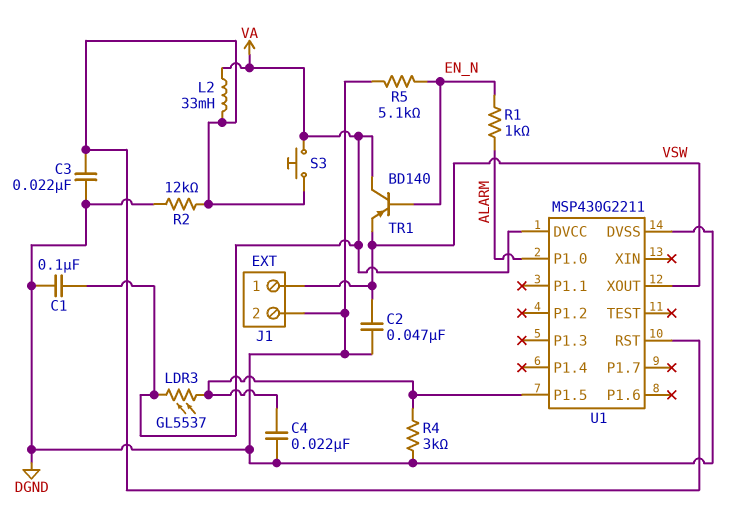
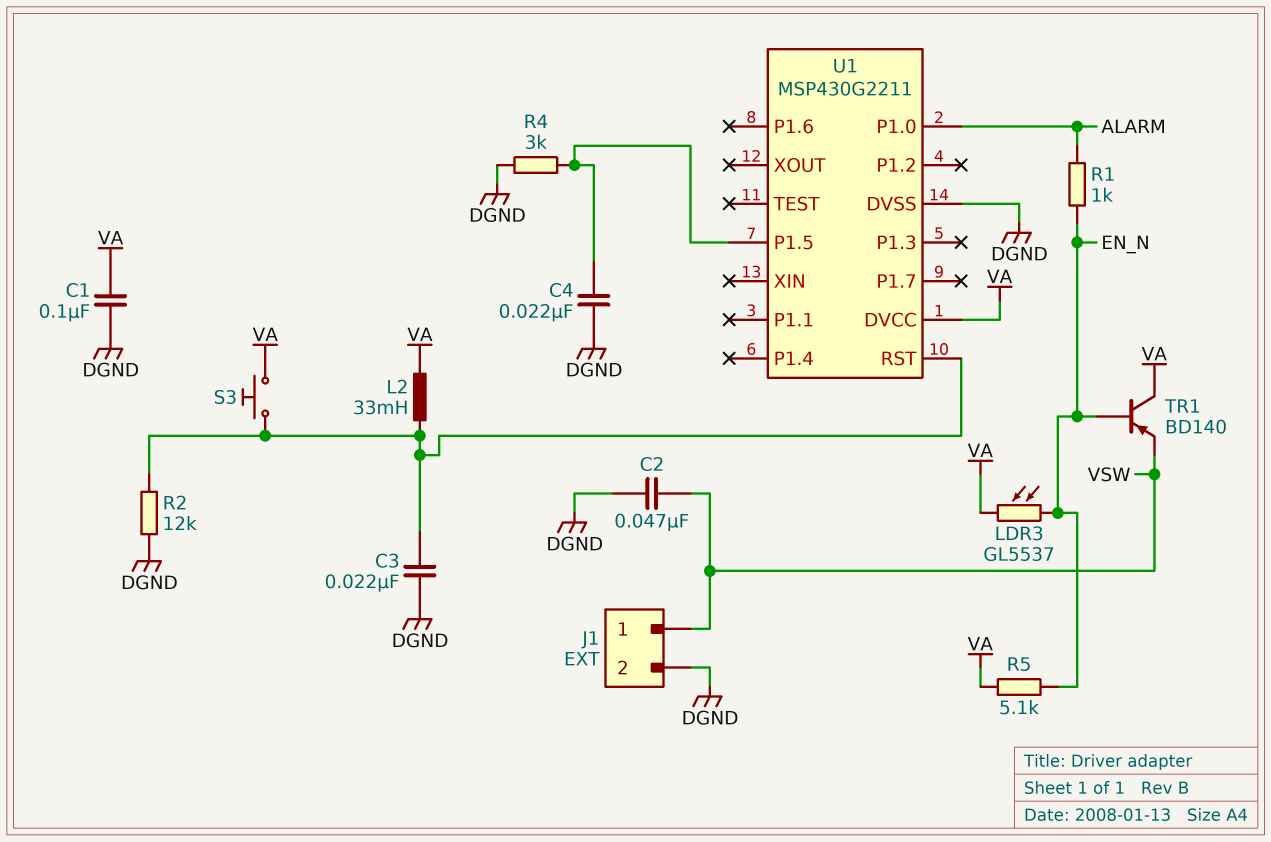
LDR3: GL5537 (U1/P1.5, VA) -> GL5537 (EN_N, VA)
R5: 5.1k (DGND, EN_N) -> 5.1k (EN_N, VA)
U1 pin XOUT: VSW -> none

